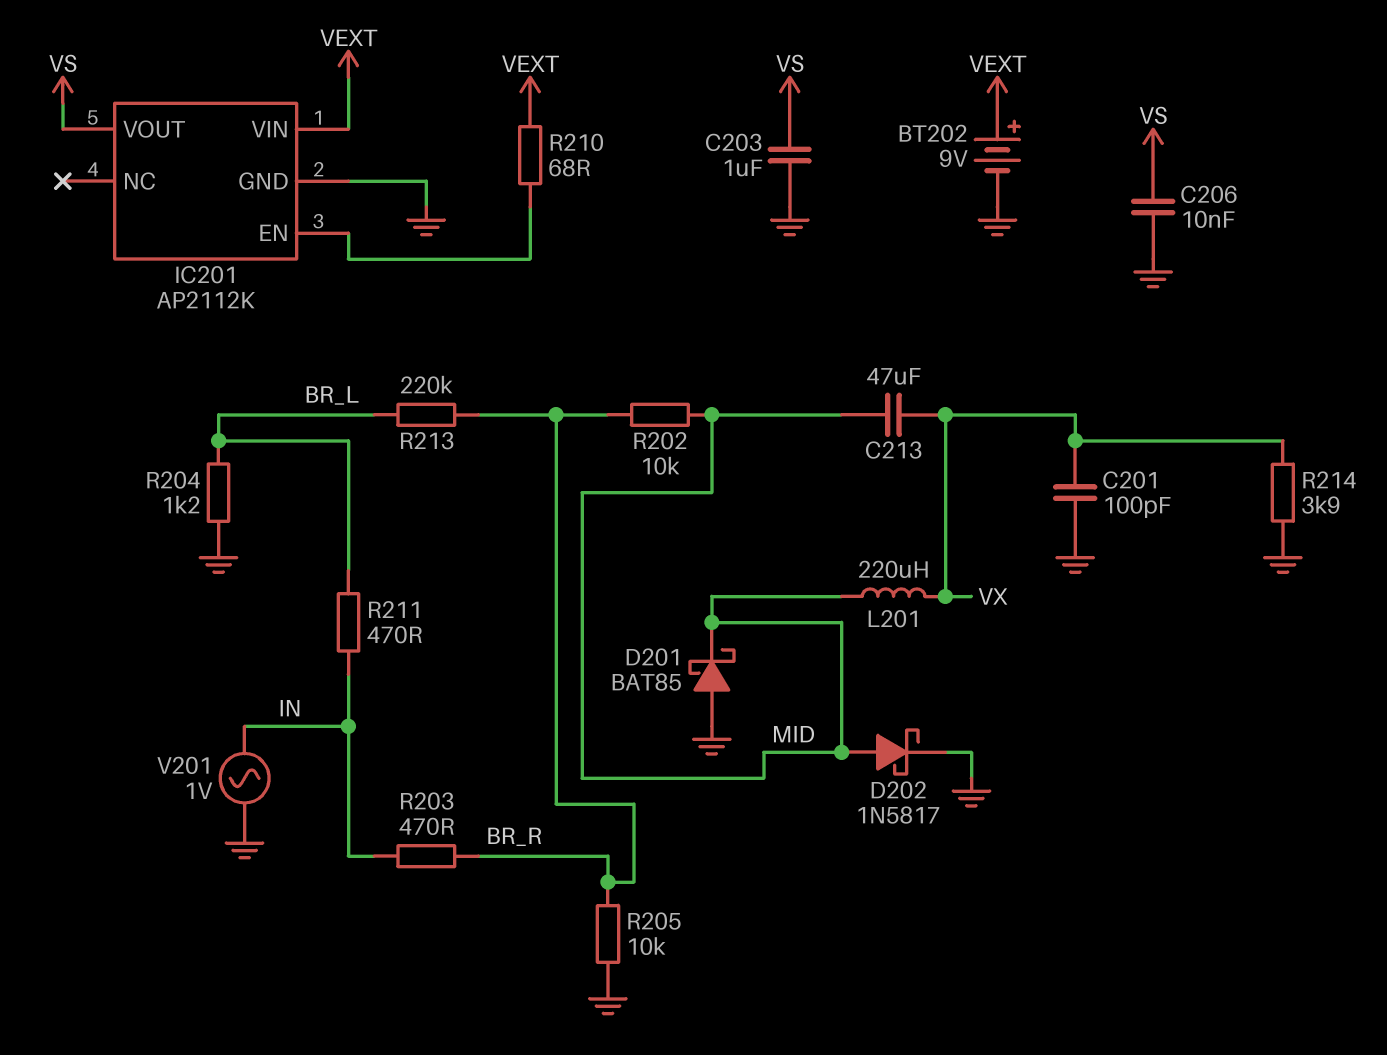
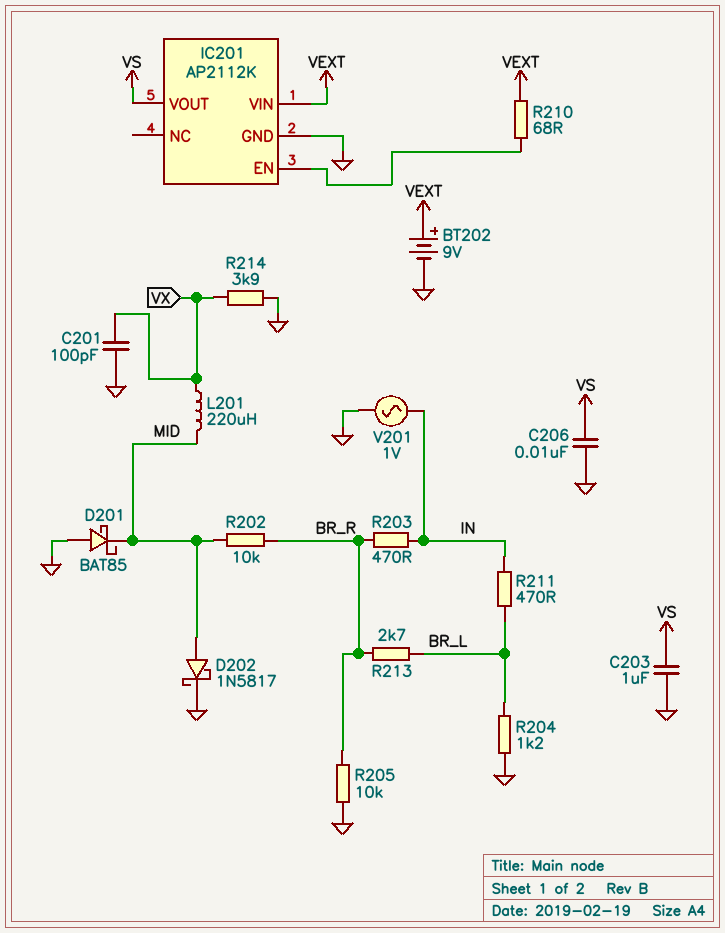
C213: 47uF (MID, VX) -> none
R213: 220k (BR_L, BR_R) -> 2.7k (BR_L, BR_R)

